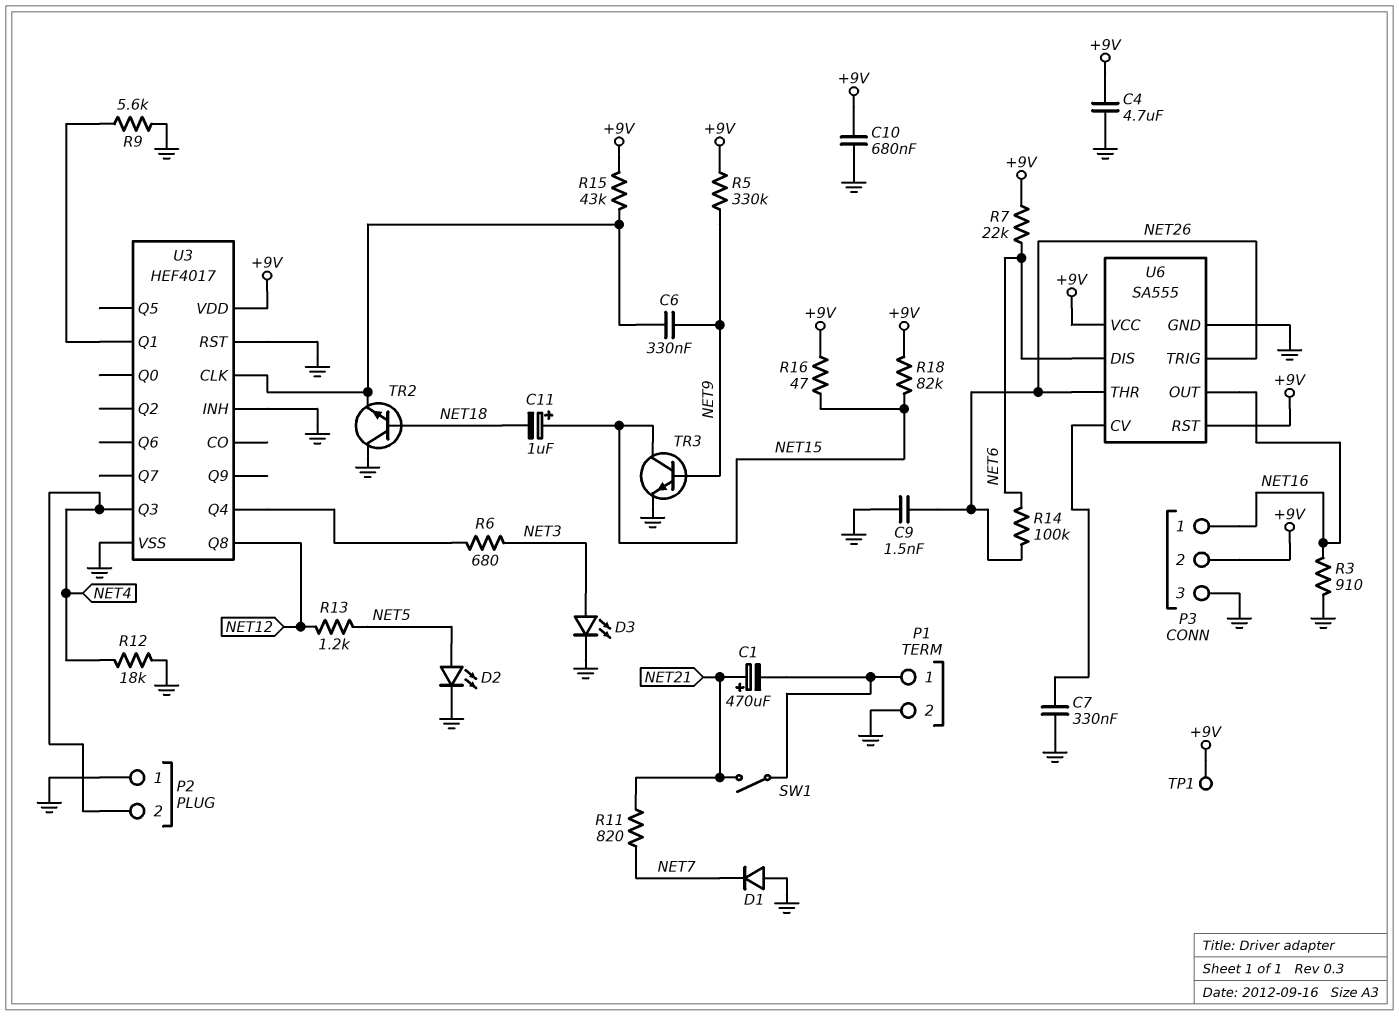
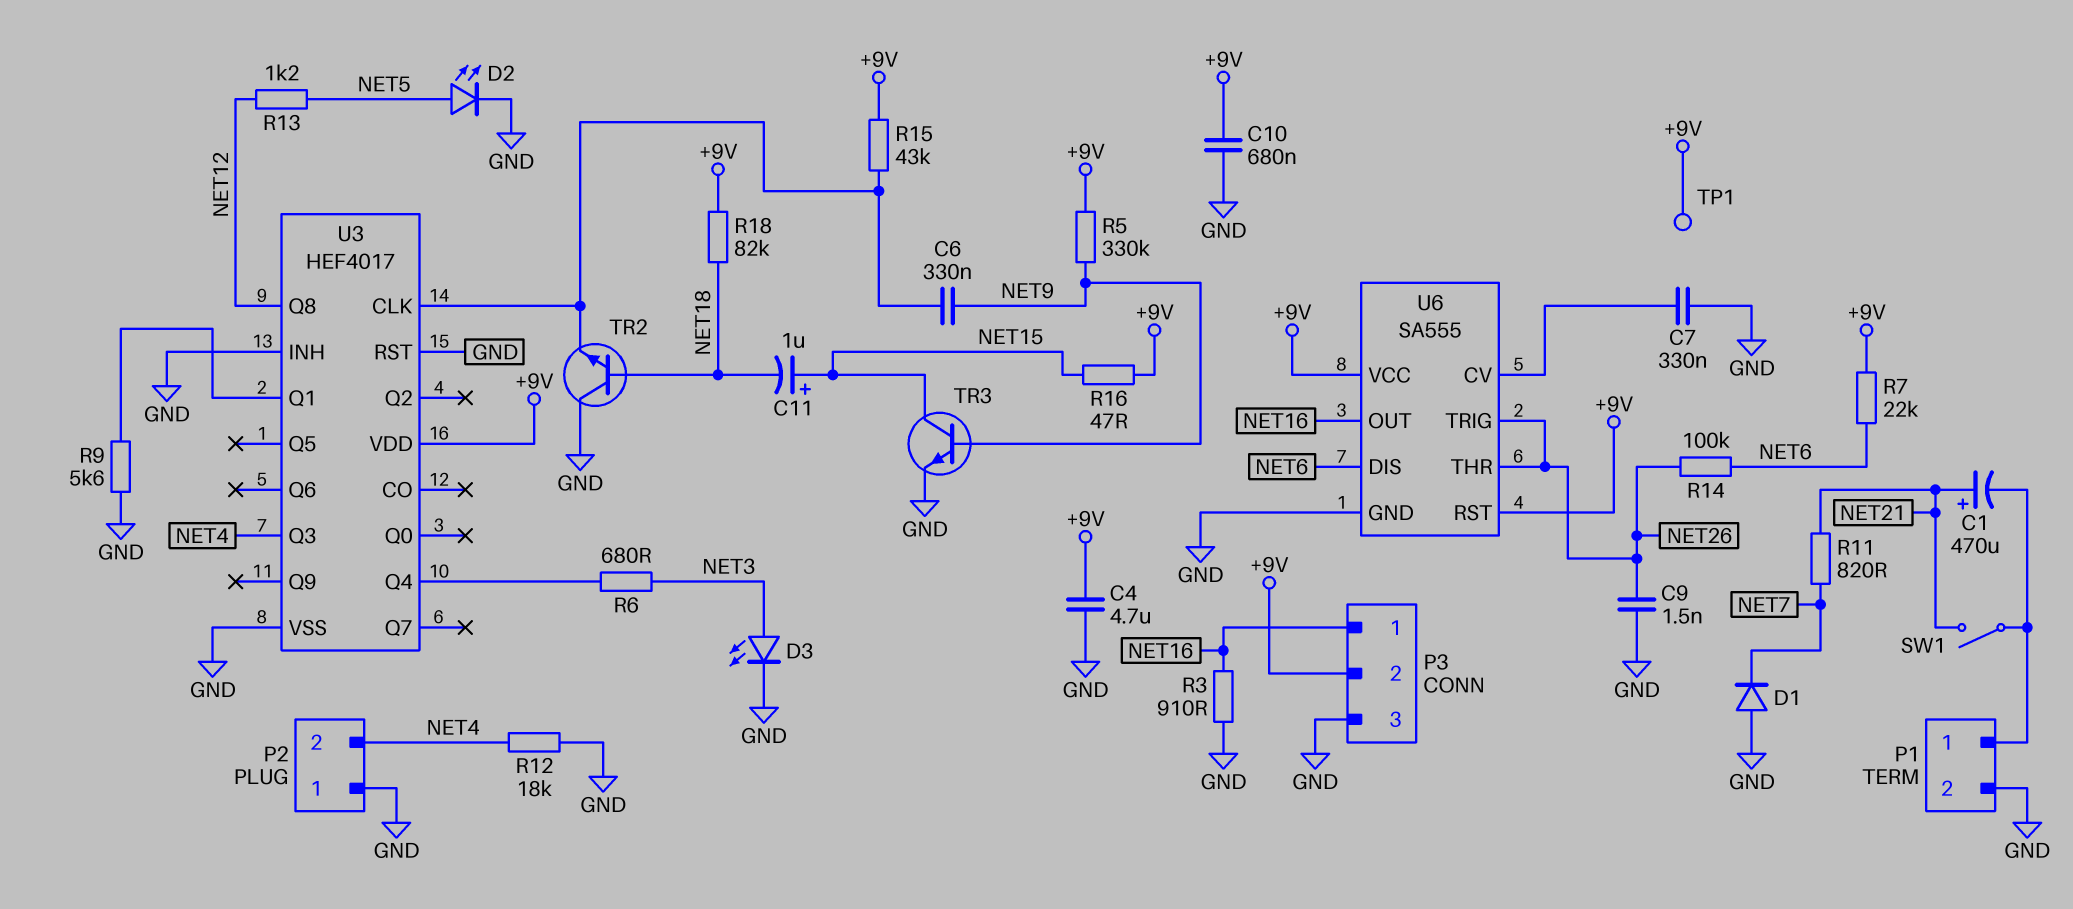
R18: 82k (+9V, NET15) -> 82k (+9V, NET18)

